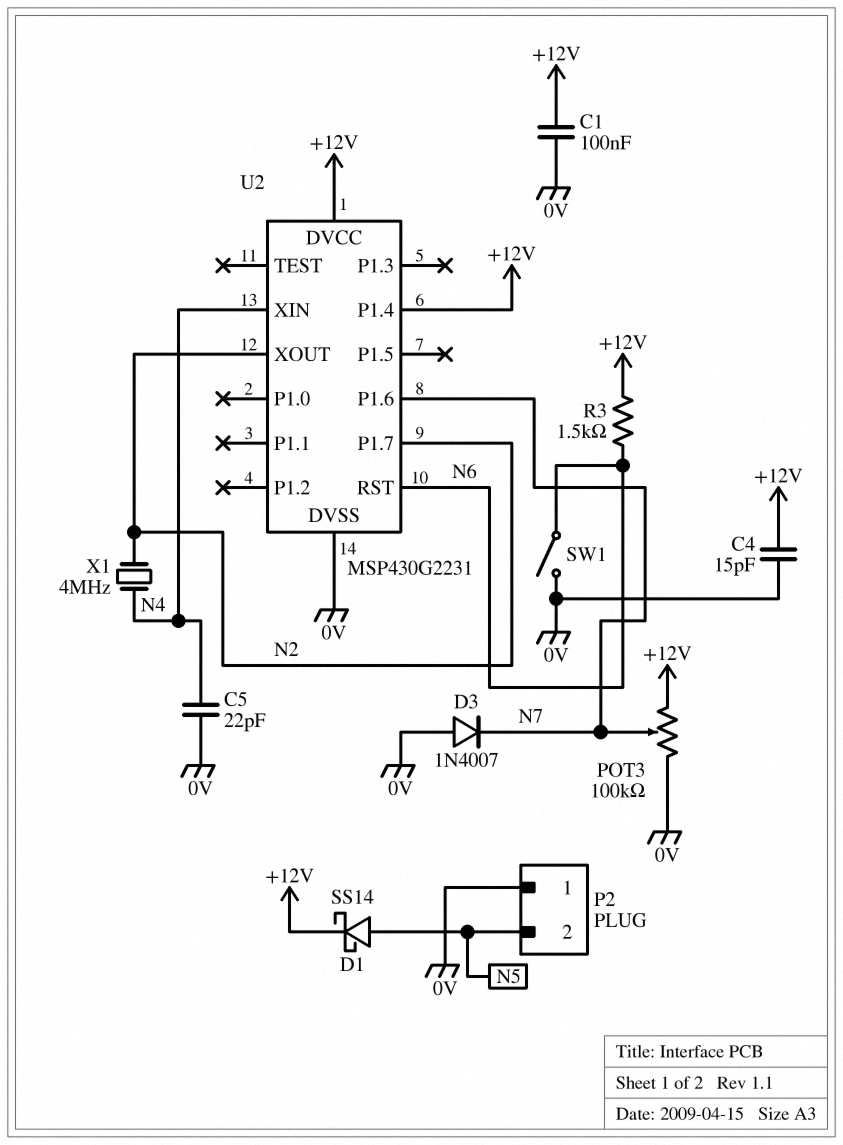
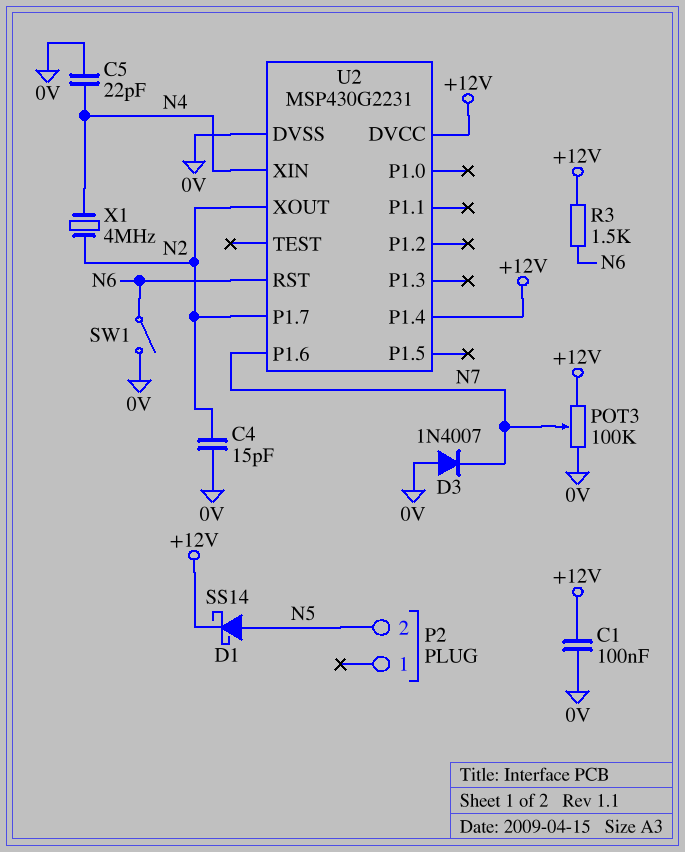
C4: 15pF (+12V, 0V) -> 15pF (0V, N2)
P2 pin 1: 0V -> none

